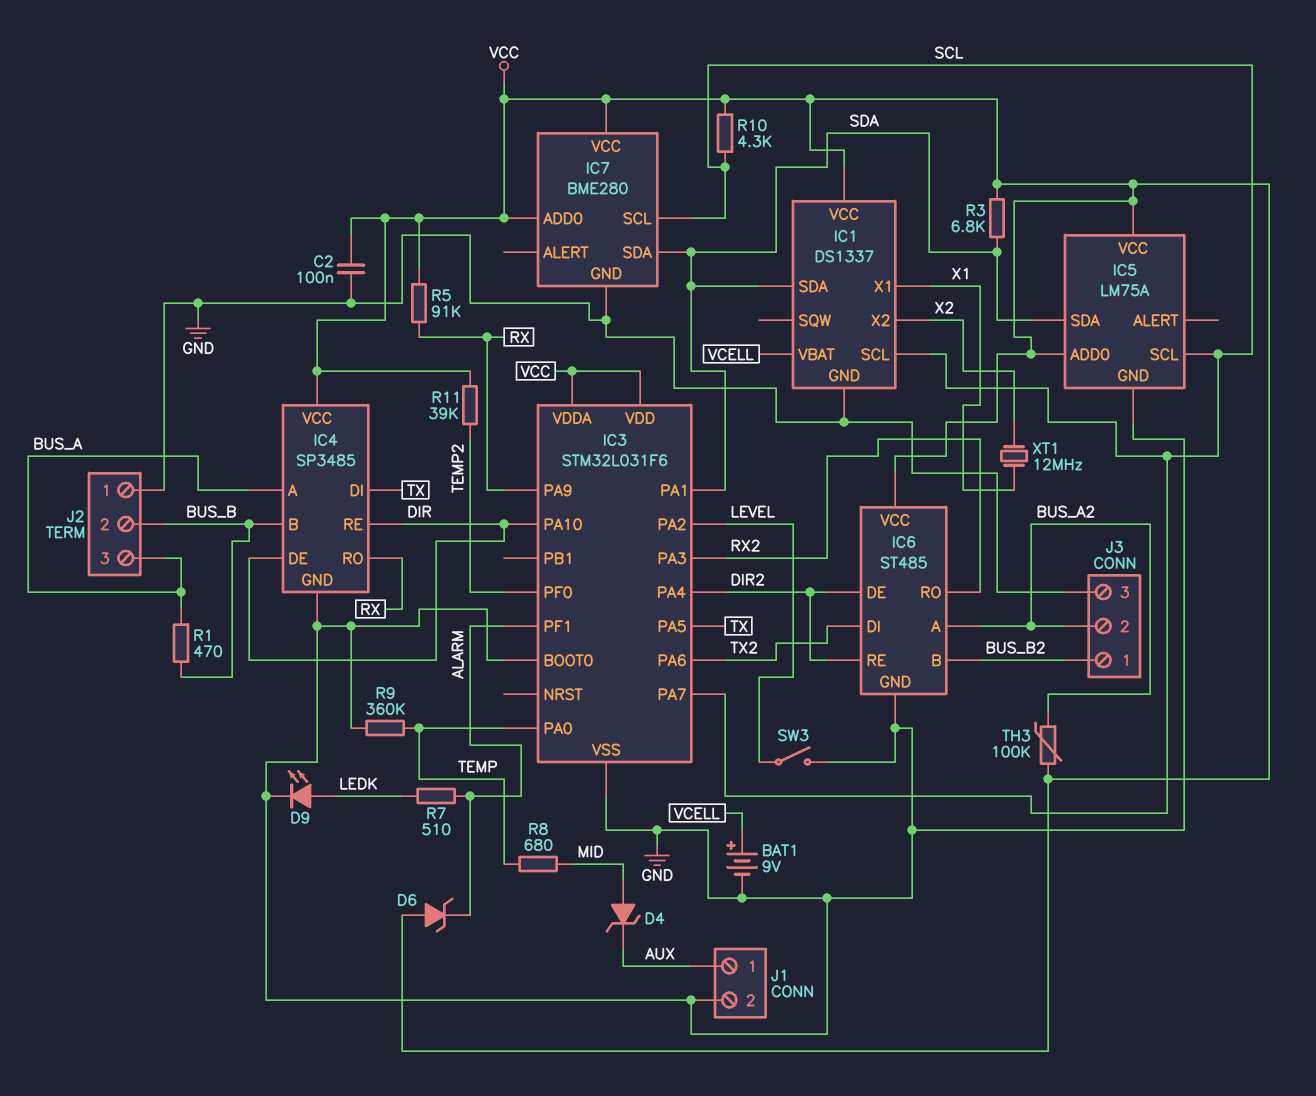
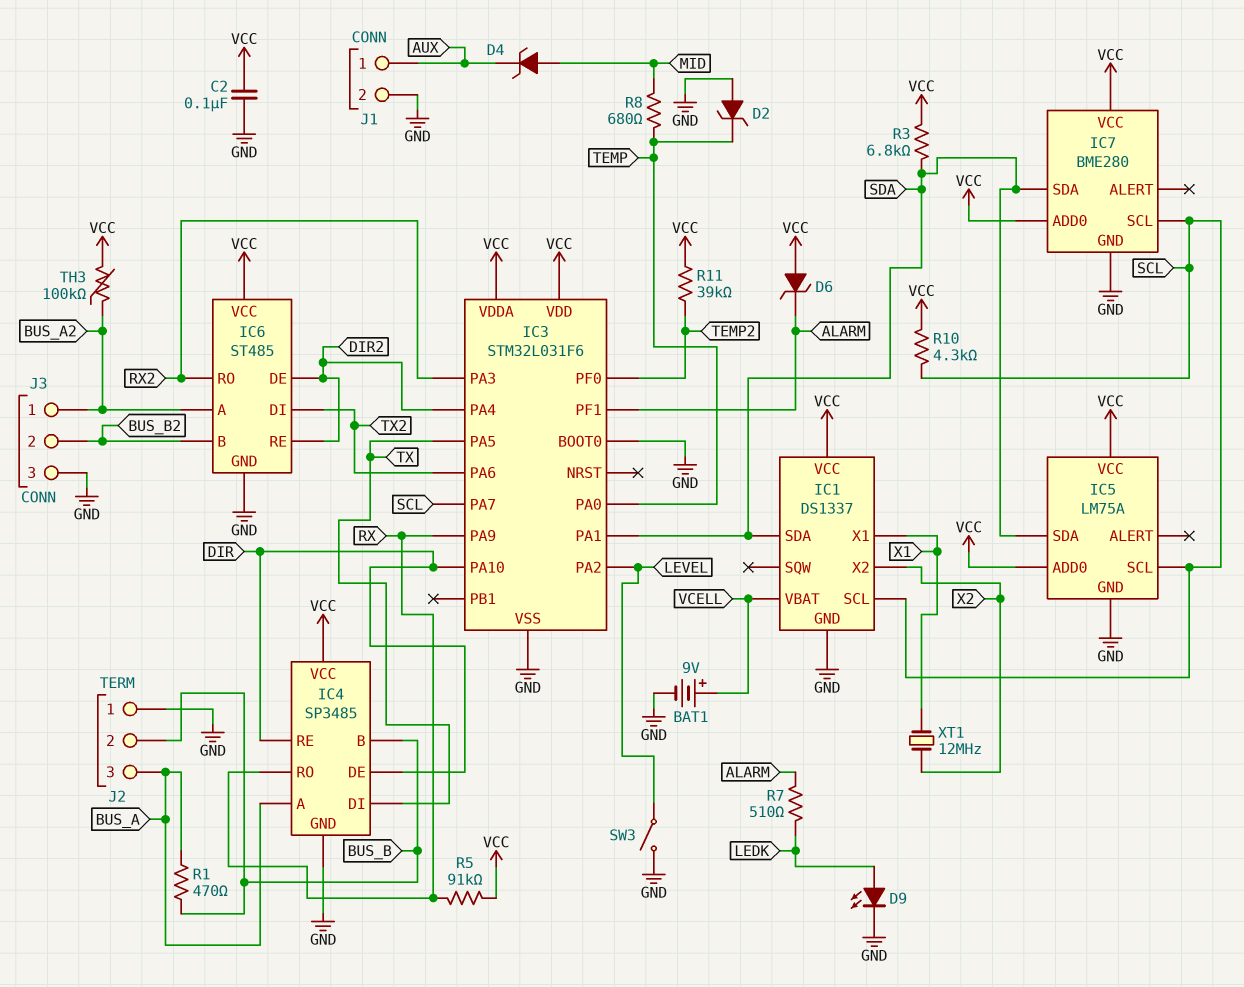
D2: none -> zener (A GND, K TEMP)
J3 pin 1: BUS_B2 -> BUS_A2
J3 pin 2: BUS_A2 -> BUS_B2
R9: 360k (GND, TEMP) -> none

